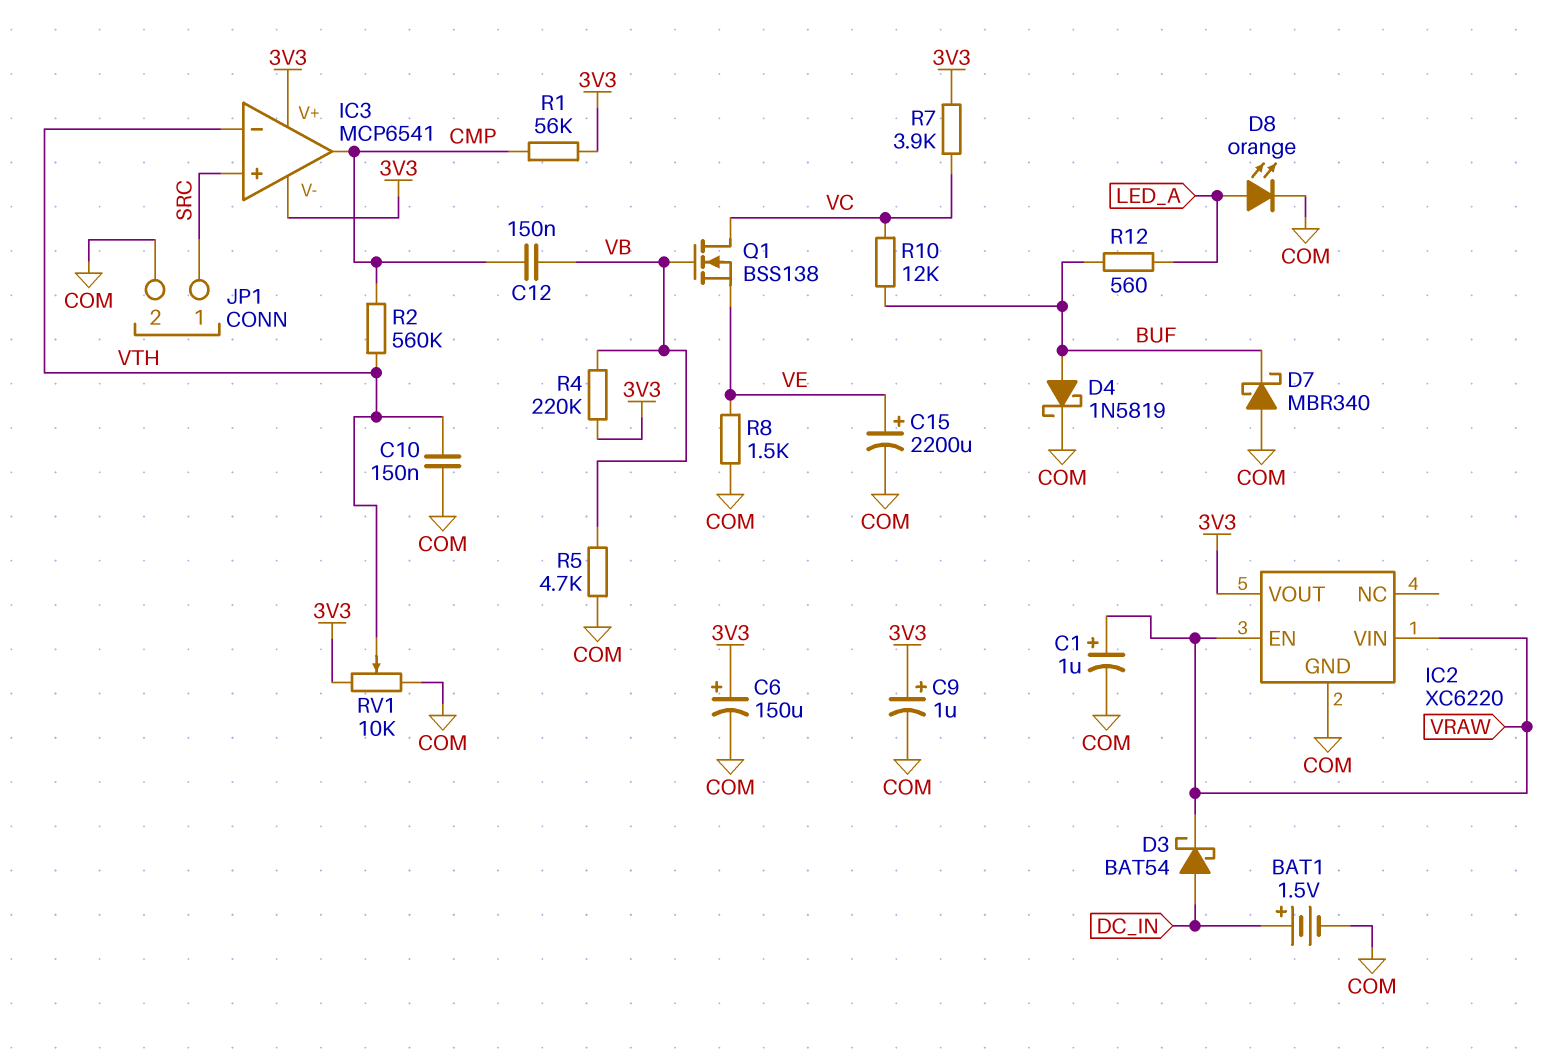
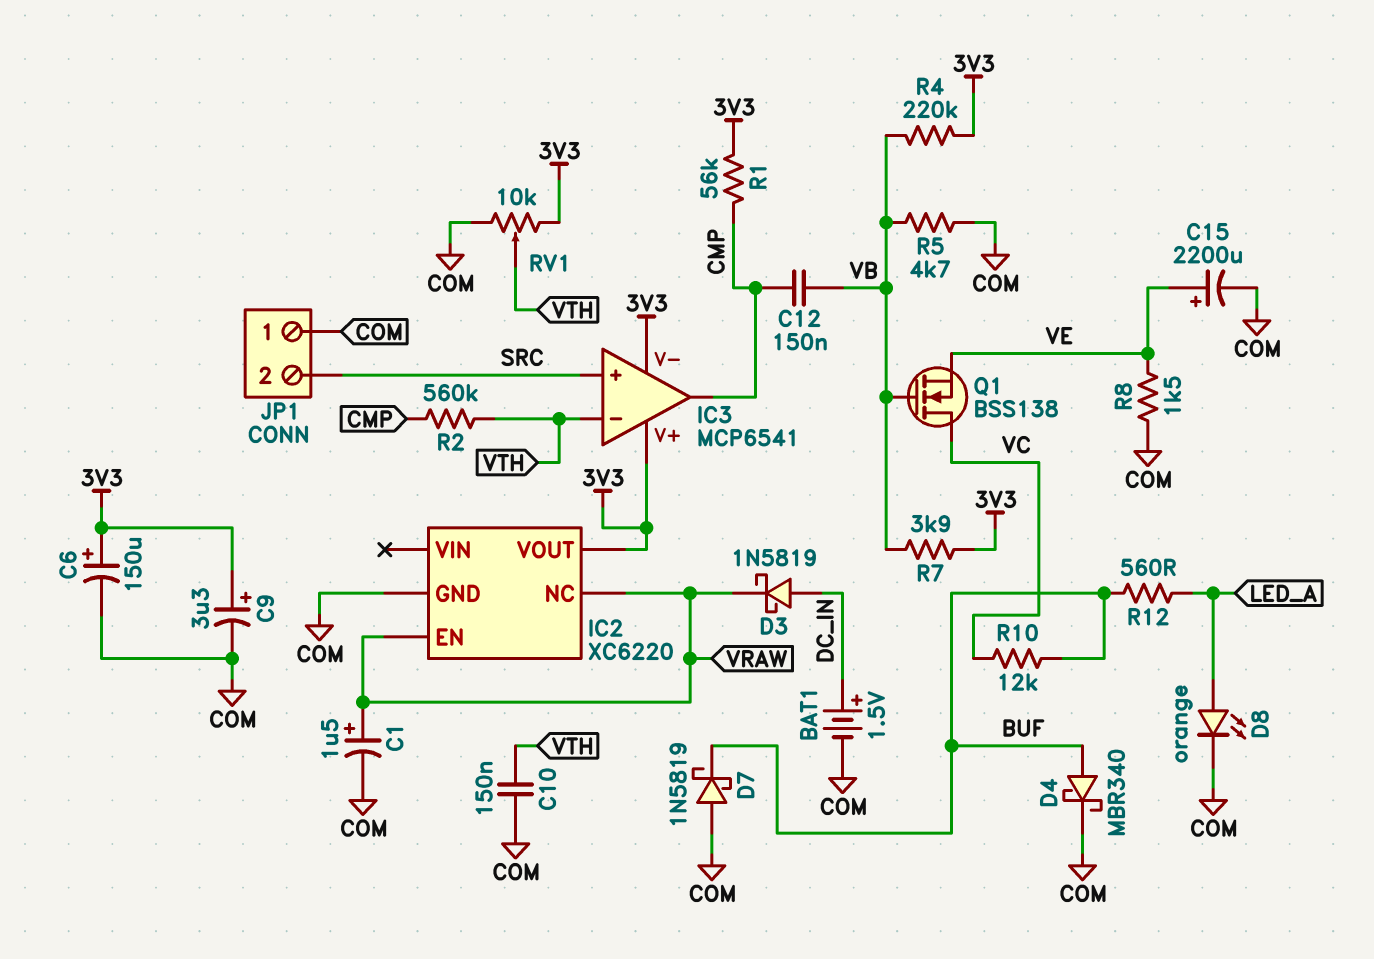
C1: 1uF (plus VRAW, minus COM) -> 1.5uF (plus VRAW, minus COM)
C9: 1uF (plus 3V3, minus COM) -> 3.3uF (plus 3V3, minus COM)
D3: schottky BAT54 (A DC_IN, K VRAW) -> schottky 1N5819 (A DC_IN, K VRAW)
D4: schottky 1N5819 (A BUF, K COM) -> schottky MBR340 (A BUF, K COM)
D7: schottky MBR340 (A COM, K BUF) -> schottky 1N5819 (A COM, K BUF)
IC2 pin NC: none -> VRAW
IC2 pin VIN: VRAW -> none
JP1 pin 1: SRC -> COM
JP1 pin 2: COM -> SRC
R7: 3.9k (3V3, VC) -> 3.9k (3V3, VB)

